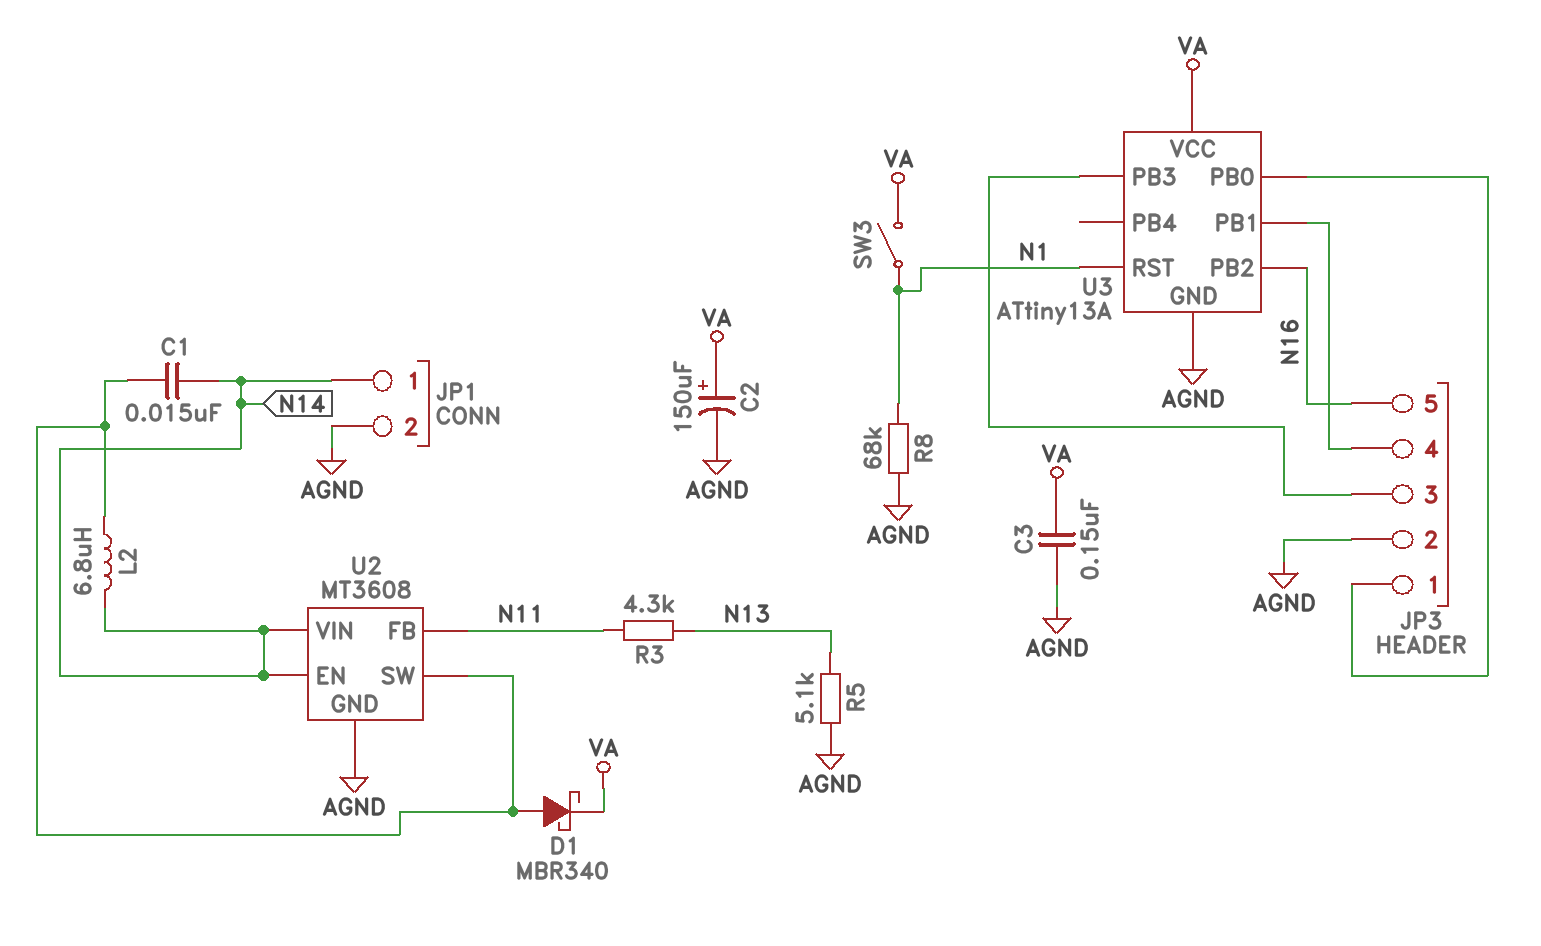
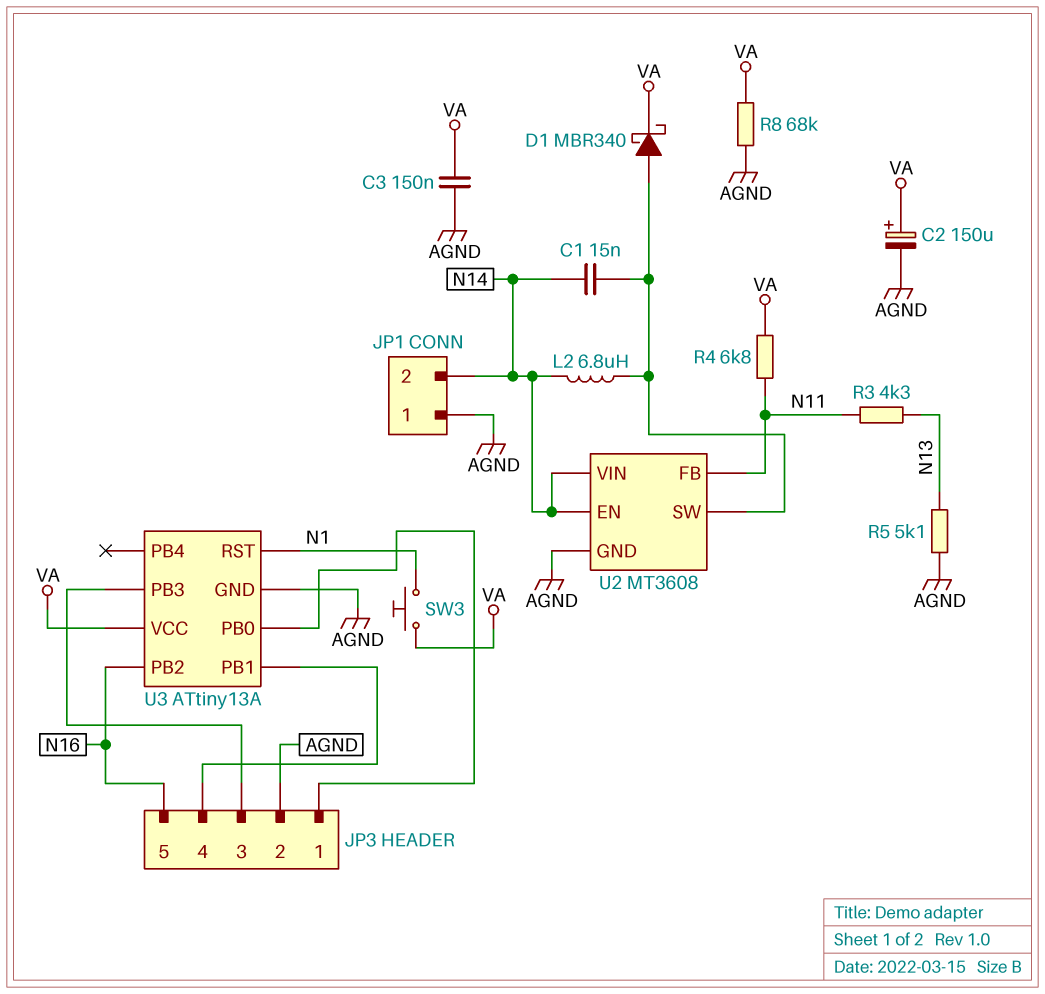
JP1 pin 1: N14 -> AGND
JP1 pin 2: AGND -> N14
R4: none -> 6.8k (N11, VA)
R8: 68k (AGND, N1) -> 68k (AGND, VA)
SW3: switch (N1, VA) -> button (N1, VA)

